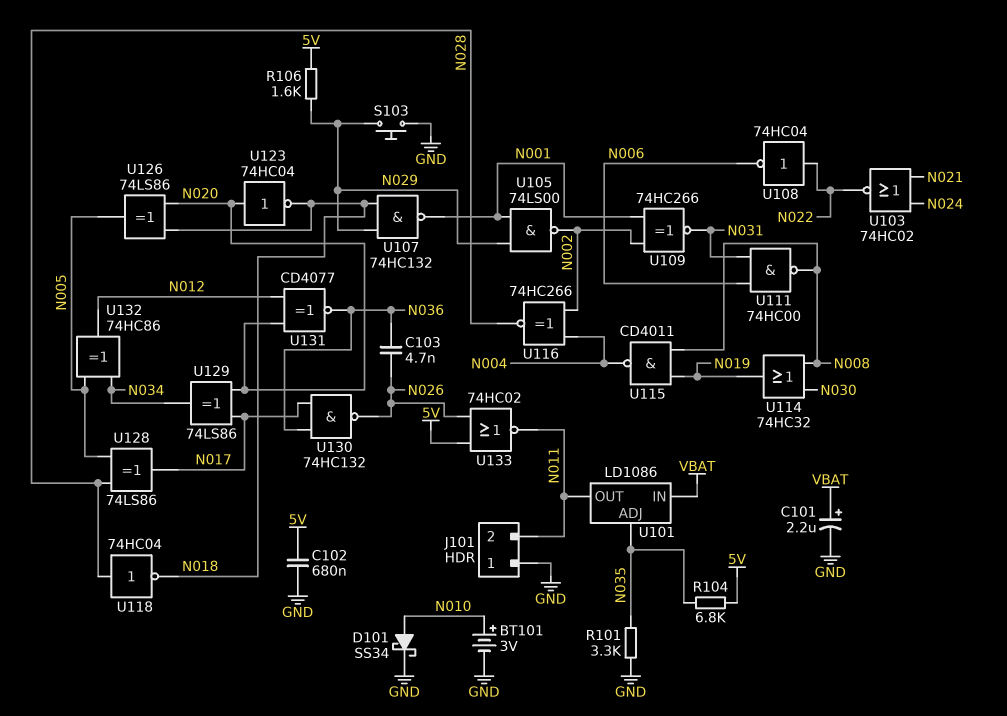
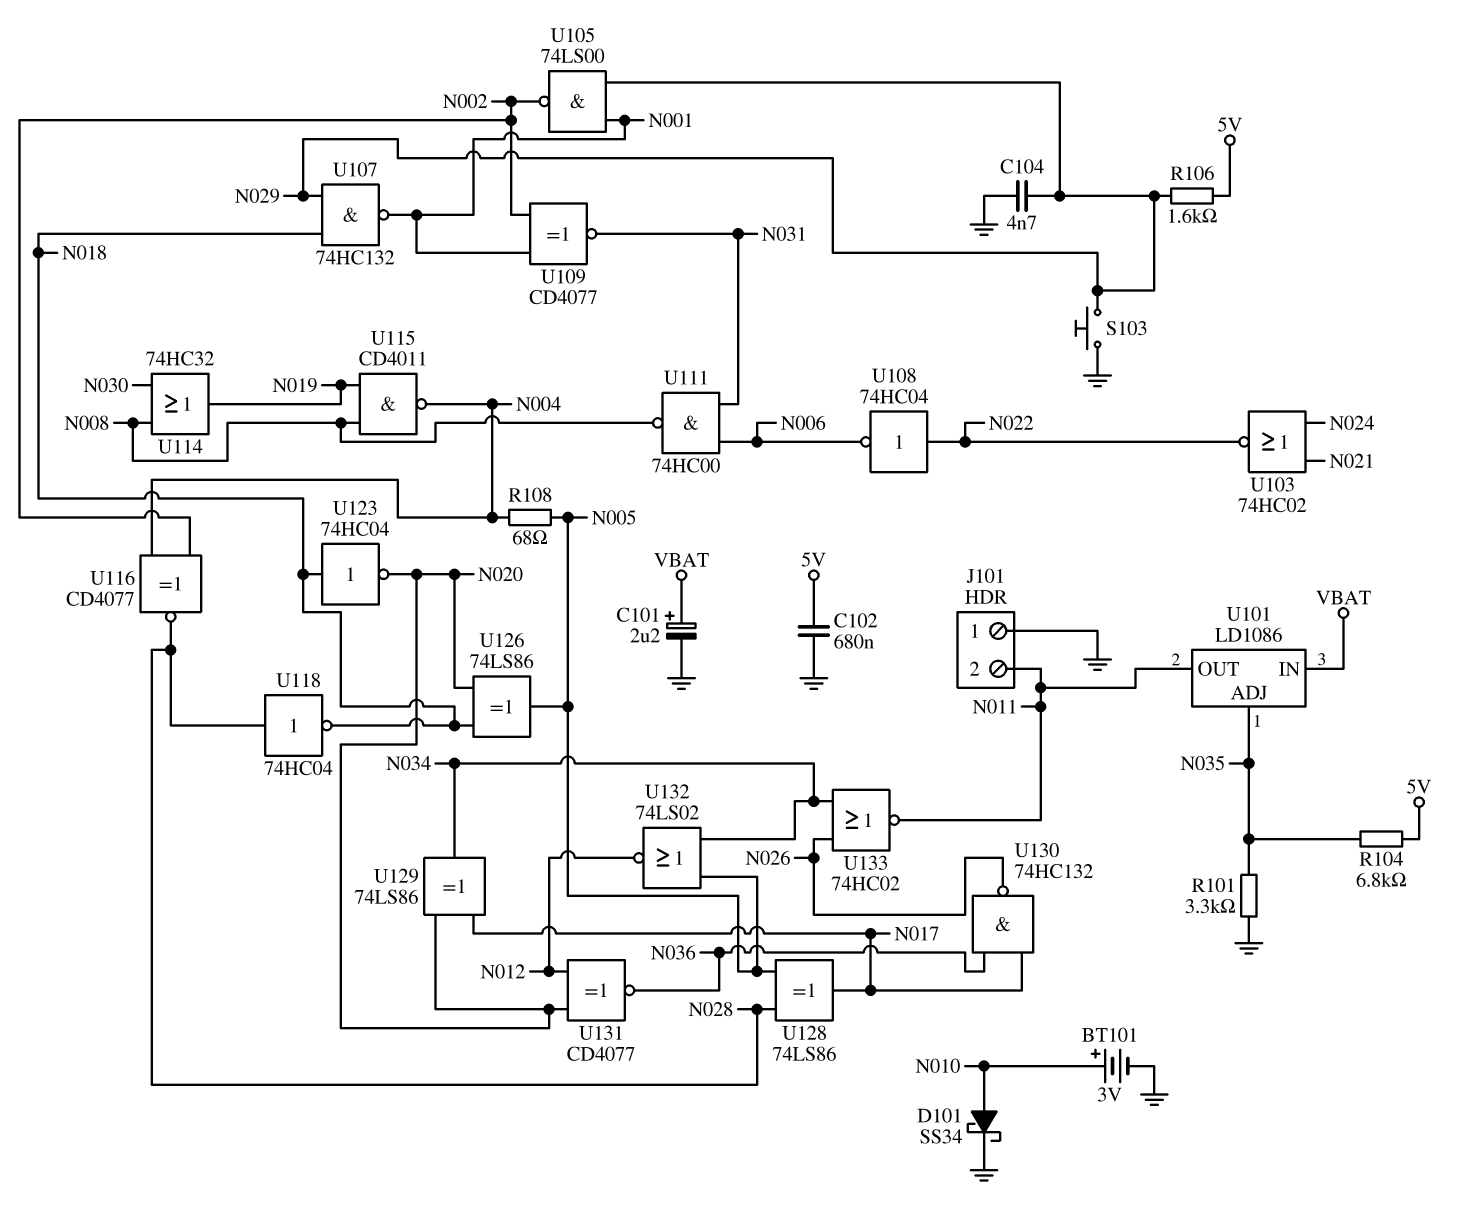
C103: 4.7nF (N026, N036) -> none
C104: none -> 4.7nF (GND, N029)
R108: none -> 68 (N004, N005)
U109: XNOR 74HC266 (in N001, in N002, out N031) -> XNOR CD4077 (in N001, in N002, out N031)
U116: XNOR 74HC266 (in N002, in N004, out N028) -> XNOR CD4077 (in N002, in N004, out N028)
U123: NOT 74HC04 (in N020, out N018) -> NOT 74HC04 (in N018, out N020)
U132: XOR 74HC86 (in N005, in N034, out N012) -> NOR 74LS02 (in N005, in N034, out N012)
U133: NOR 74HC02 (in 5V, in N026, out N011) -> NOR 74HC02 (in N026, in N034, out N011)

